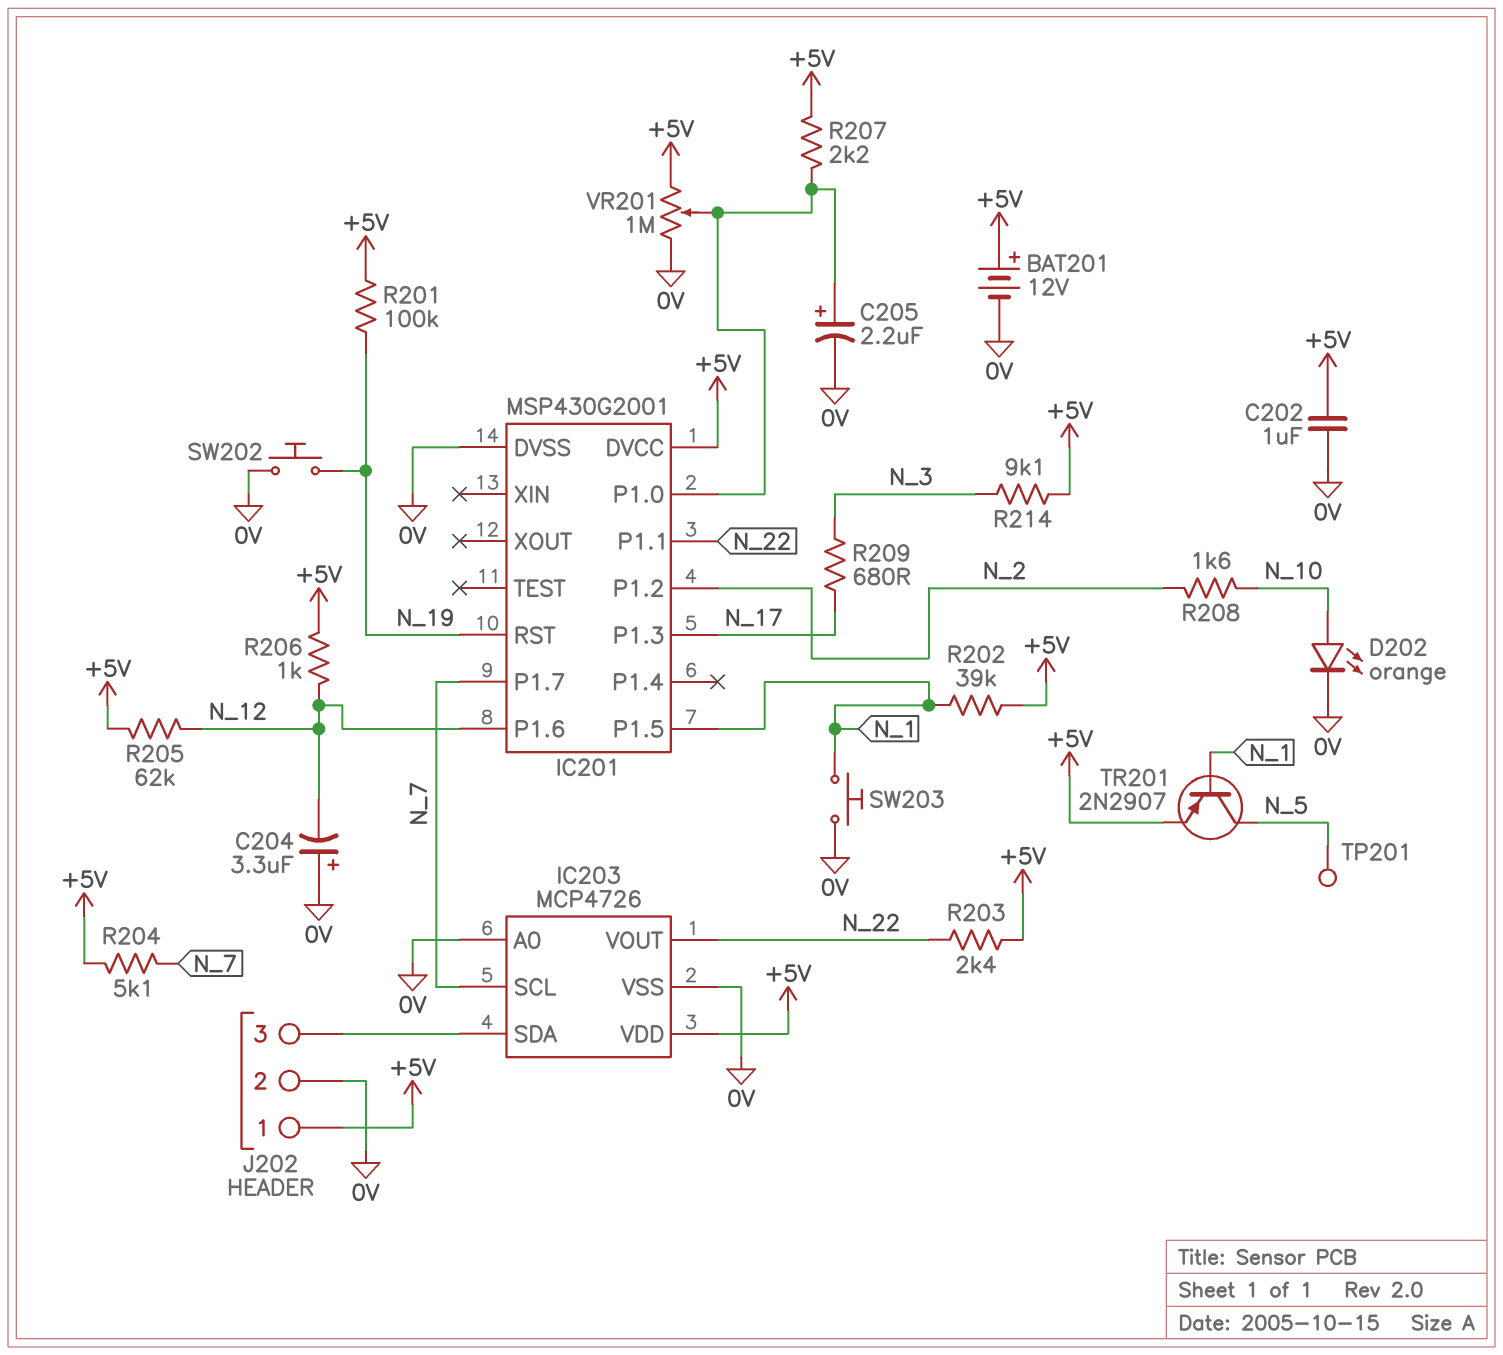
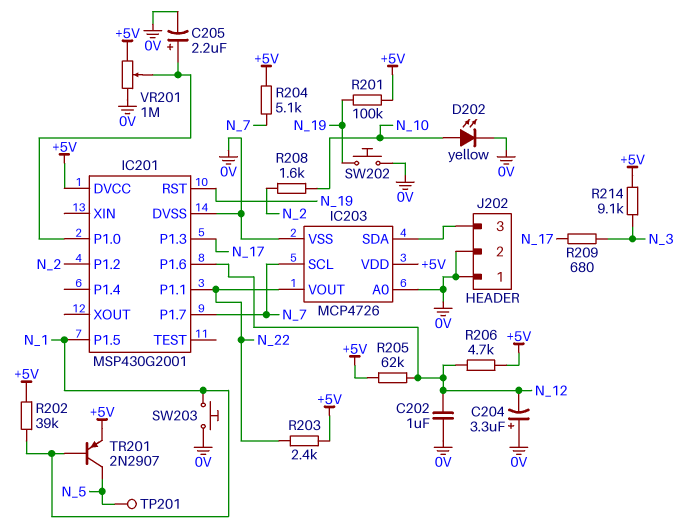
BAT201: 12V (plus +5V, minus 0V) -> none
C202: 1uF (+5V, 0V) -> 1uF (0V, N_12)
D202: LED orange (A N_10, K 0V) -> LED yellow (A N_10, K 0V)
J202 pin 1: +5V -> 0V
R206: 1k (+5V, N_12) -> 4.7k (+5V, N_12)
R207: 2.2k (+5V, IC201/P1.0) -> none

